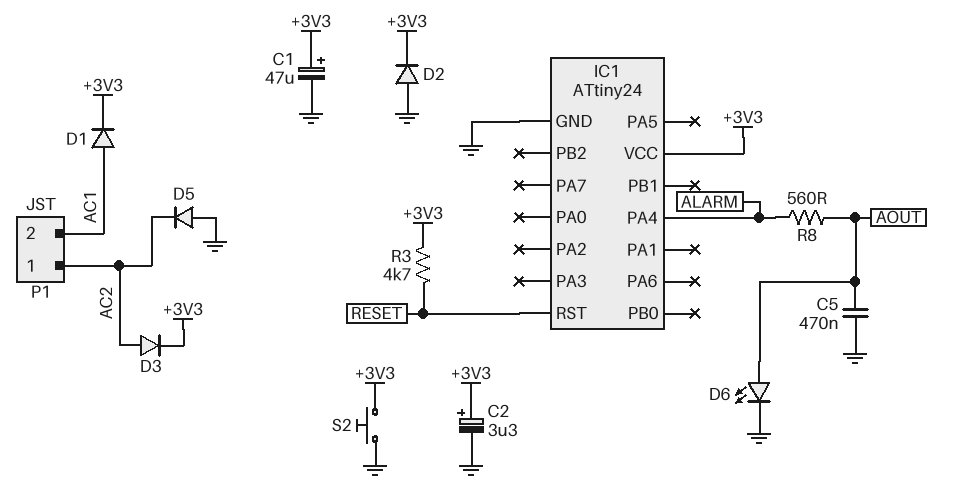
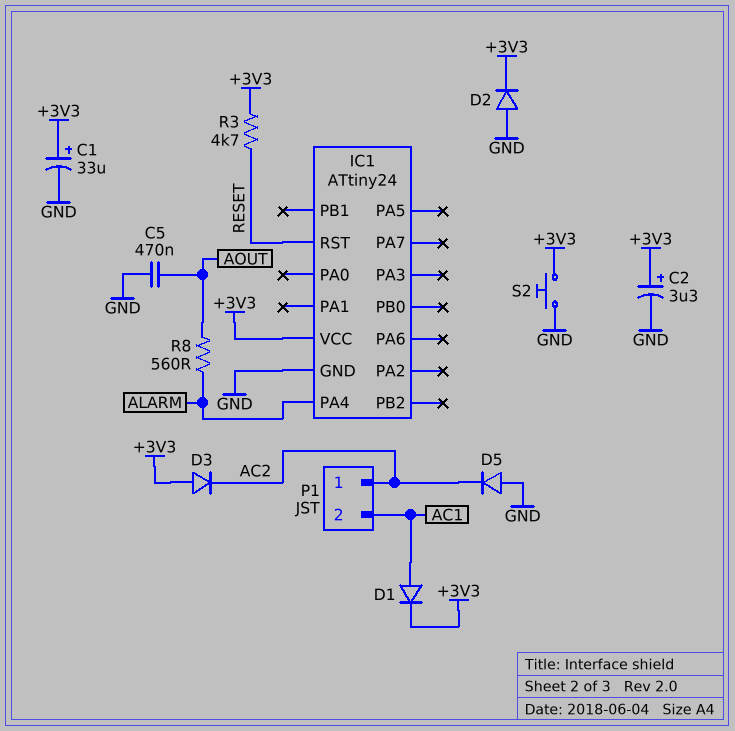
C1: 47uF (plus +3V3, minus GND) -> 33uF (plus +3V3, minus GND)
D3: diode (A AC2, K +3V3) -> diode (A +3V3, K AC2)
D6: LED (A AOUT, K GND) -> none

